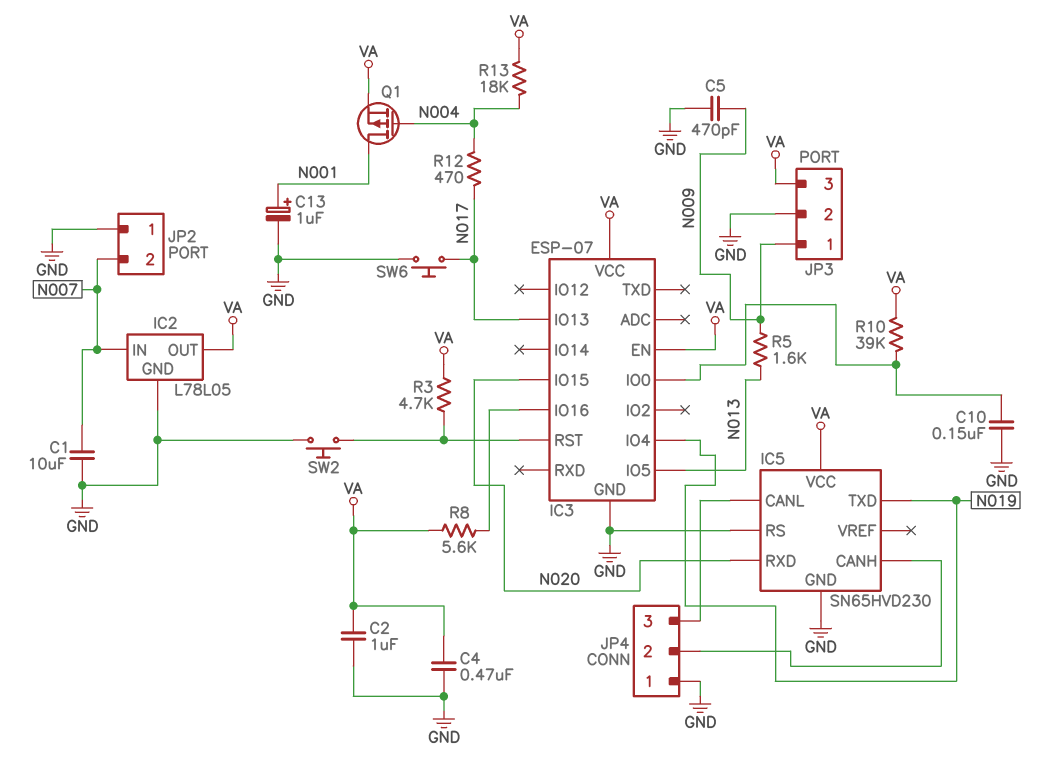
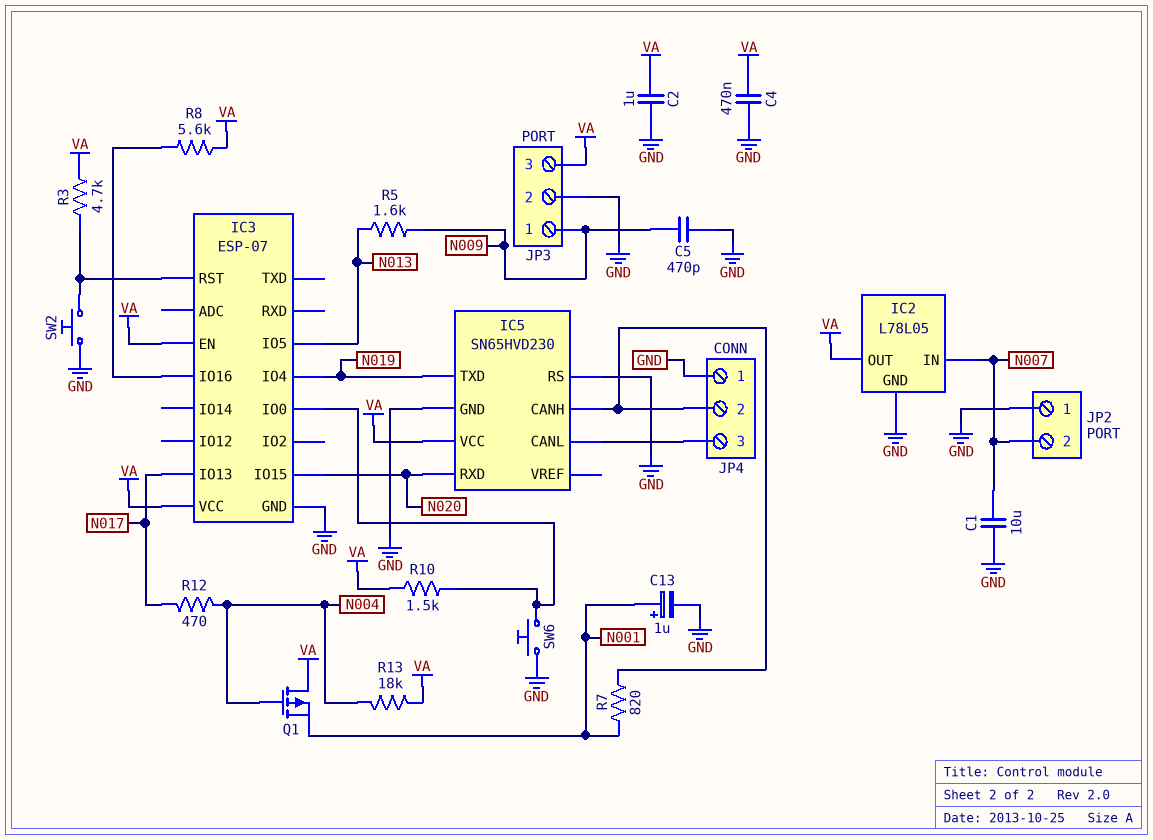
C10: 150nF (GND, IC3/IO0) -> none
Q1: PMOS (G N004, D N001, S VA) -> PMOS (G N004, D VA, S N001)
R7: none -> 820 (IC5/CANH, N001)
R10: 39k (IC3/IO0, VA) -> 1.5k (IC3/IO0, VA)
SW6: button (GND, N017) -> button (GND, IC3/IO0)

